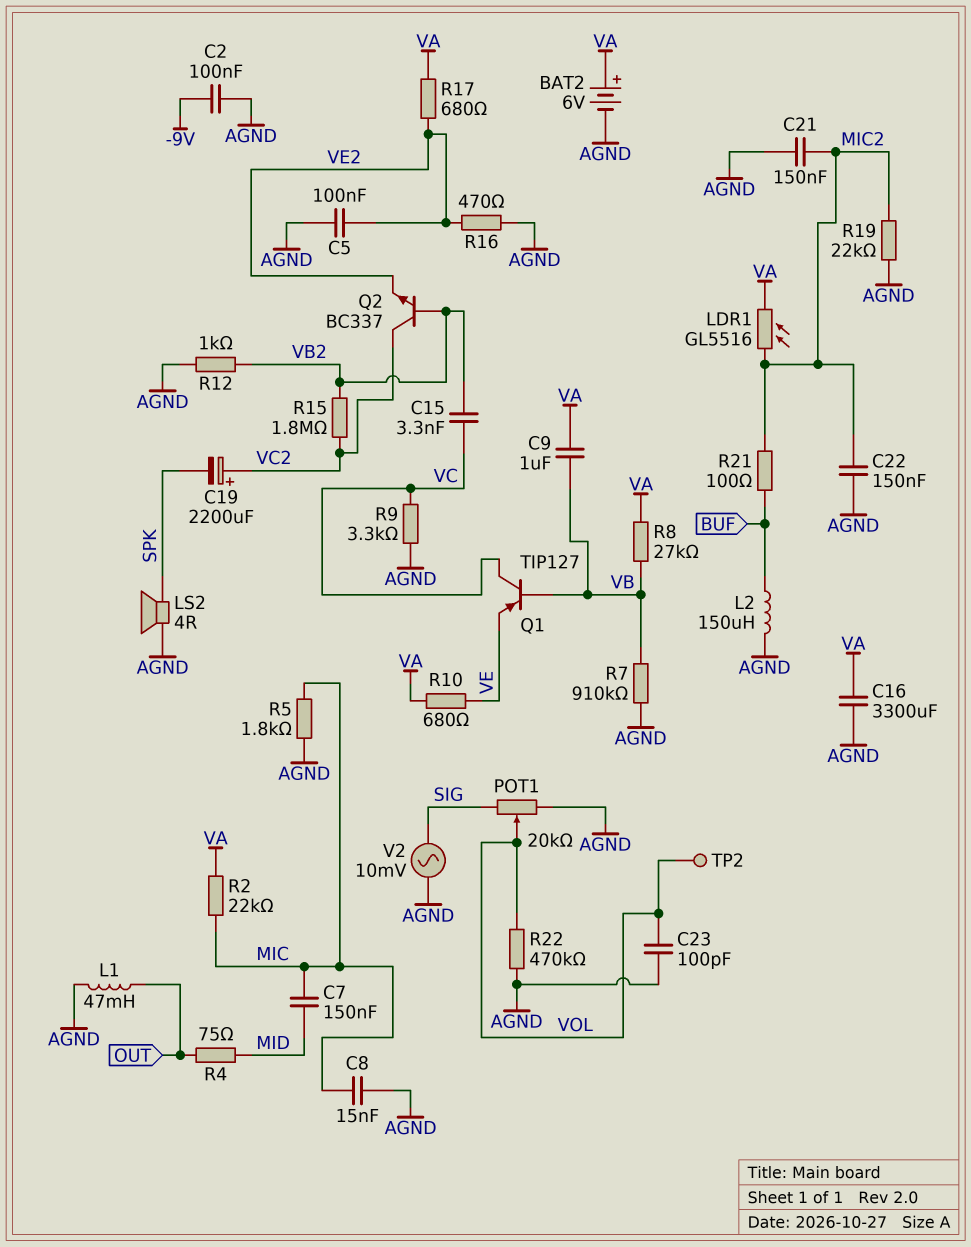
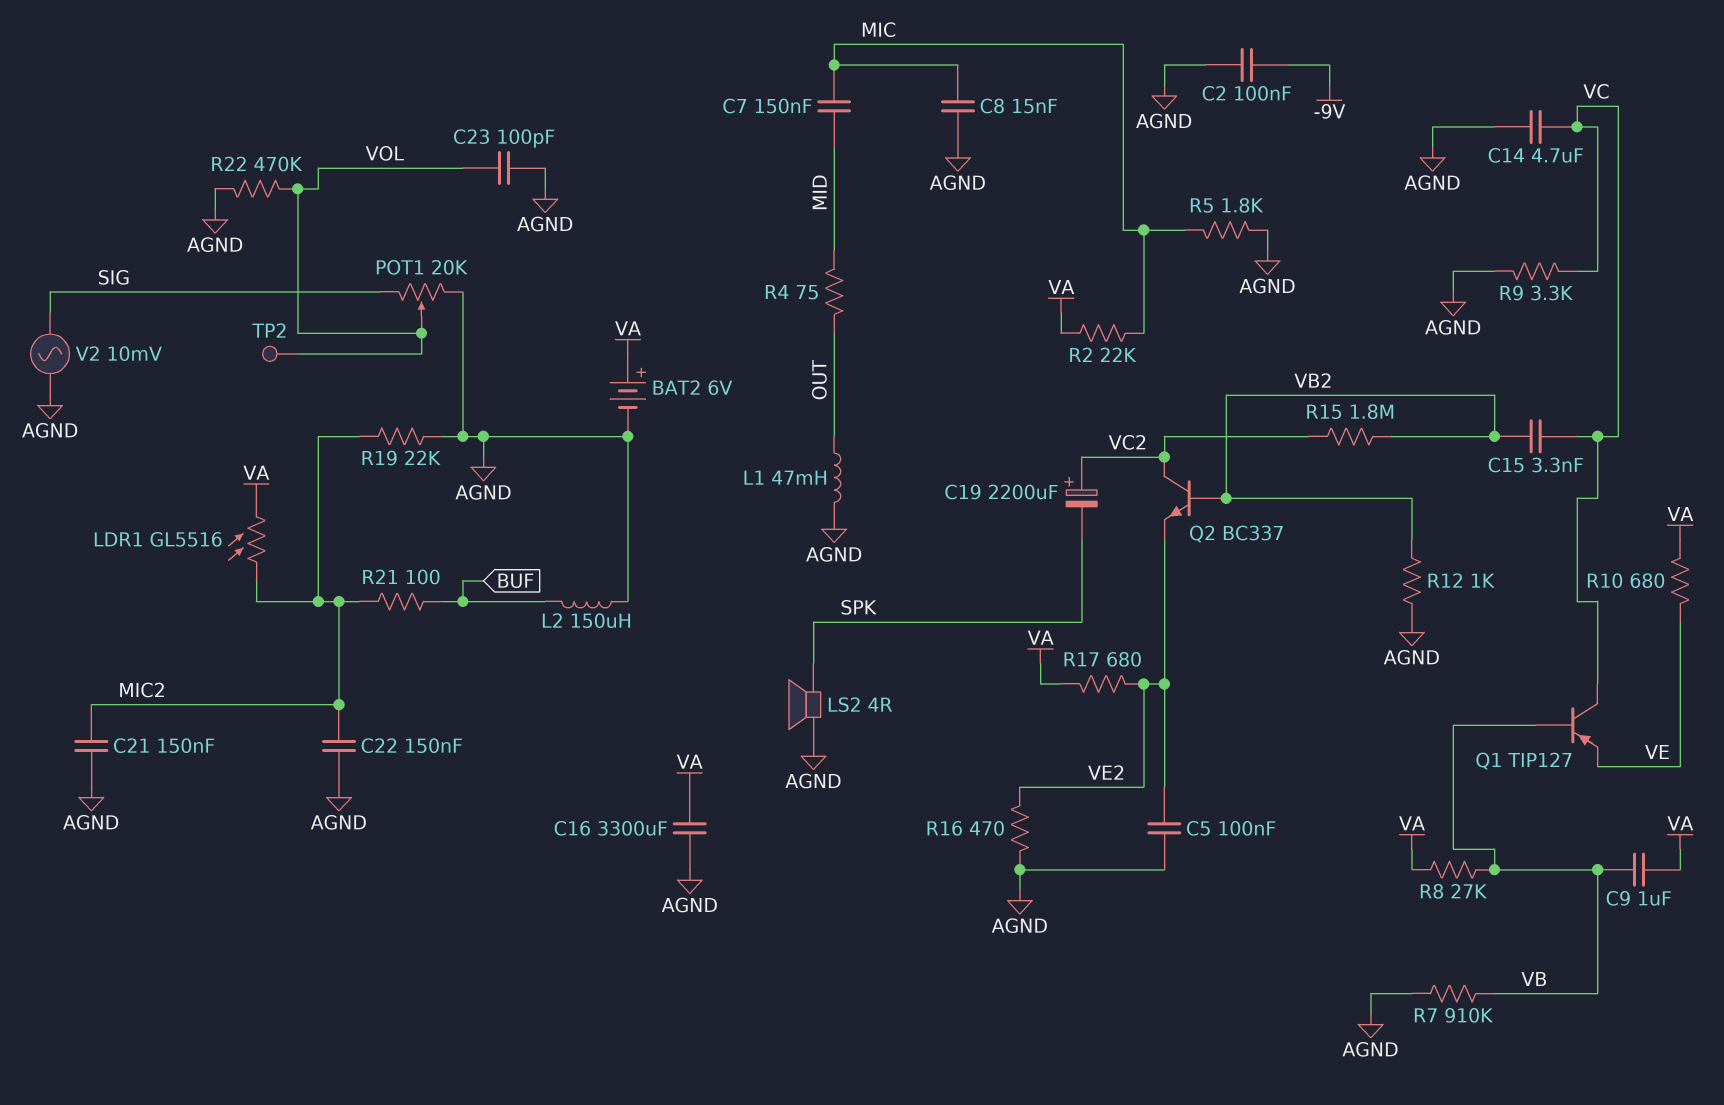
C14: none -> 4.7uF (AGND, VC)

